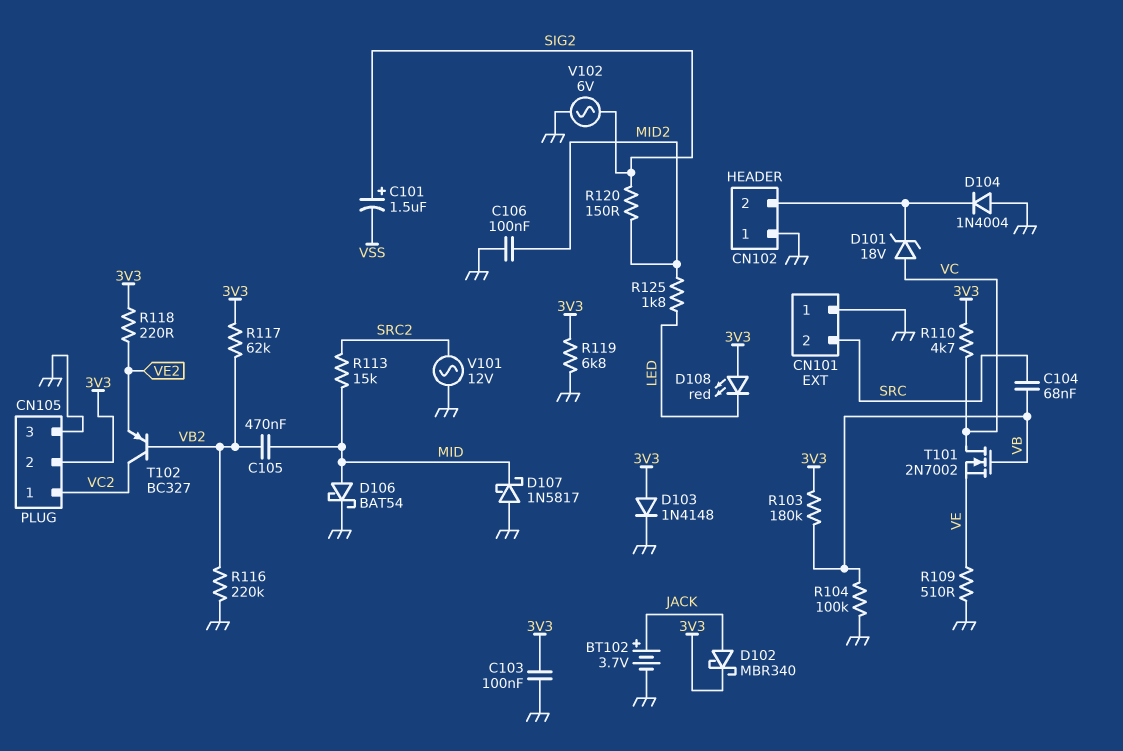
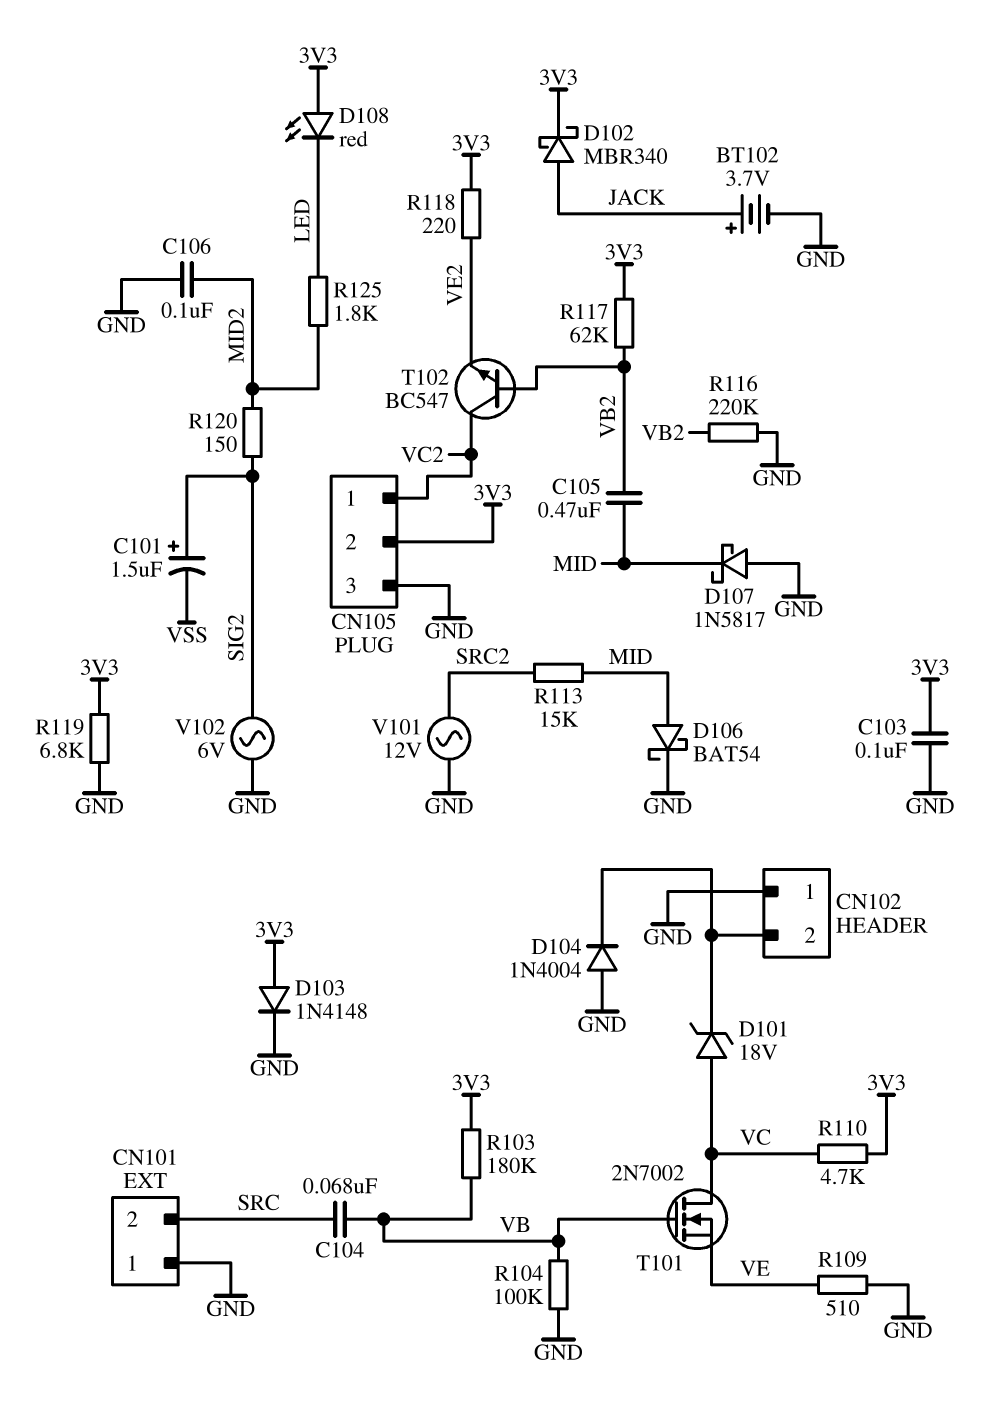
T102: PNP BC327 (B VB2, C VC2, E VE2) -> NPN BC547 (B VB2, C VC2, E VE2)

